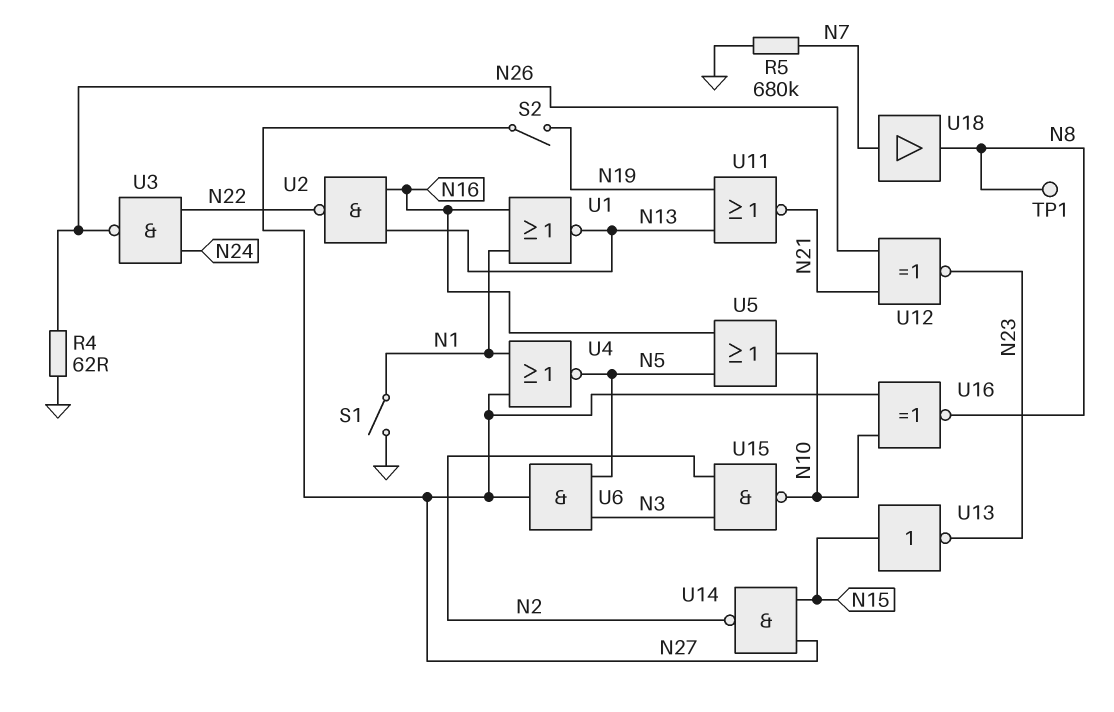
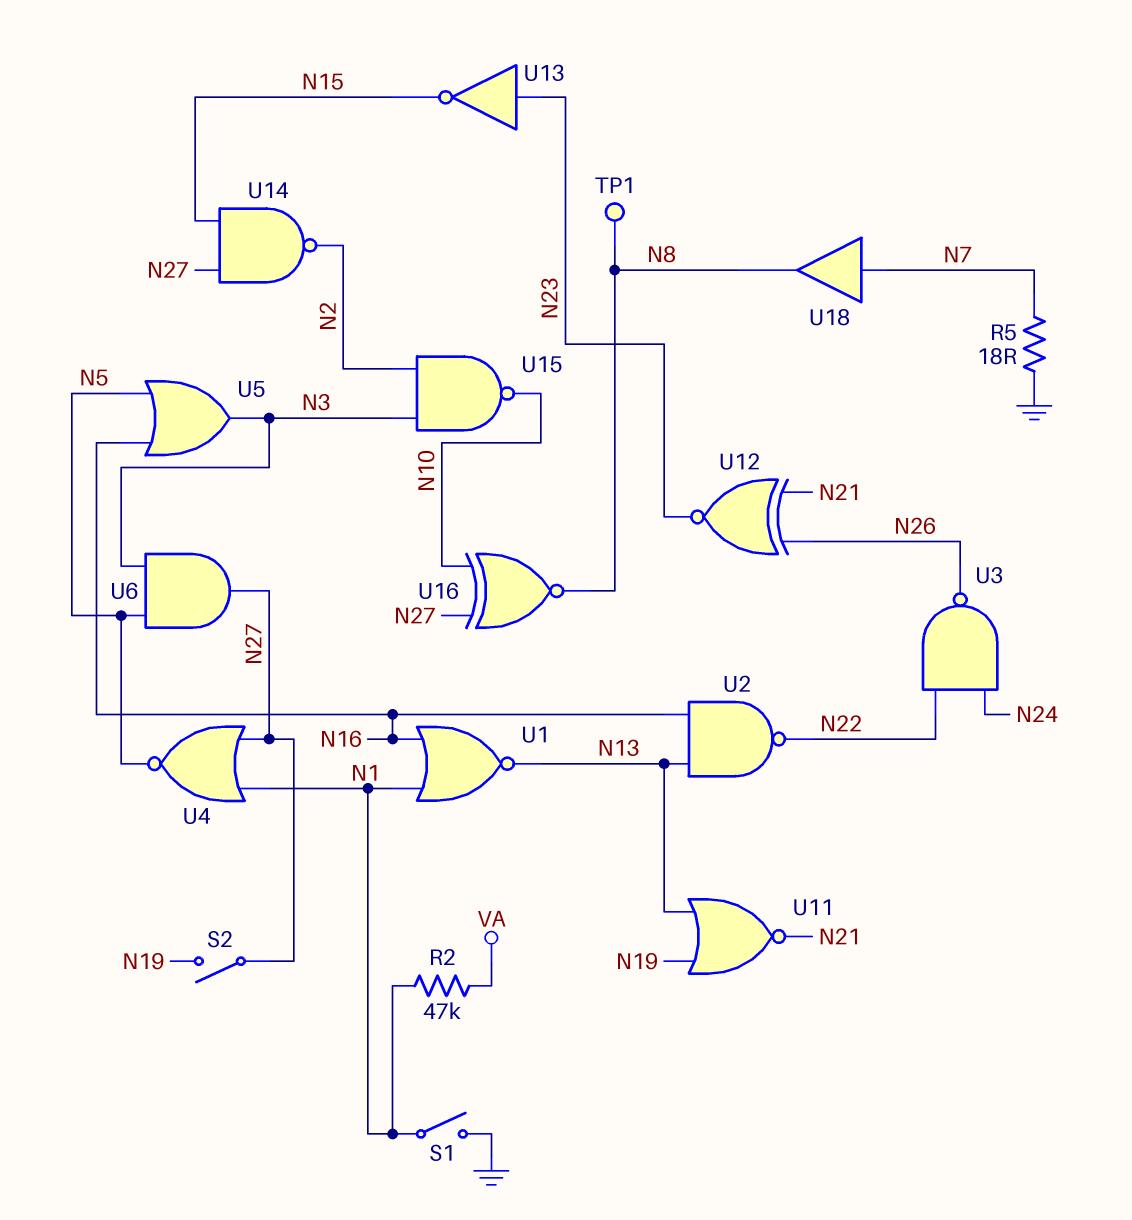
R2: none -> 47k (N1, VA)
R4: 62 (GND, N26) -> none
R5: 680k (GND, N7) -> 18 (GND, N7)
U5: OR (in N5, in N16, out N10) -> OR (in N5, in N16, out N3)
U13: NOT (in N15, out N23) -> NOT (in N23, out N15)

